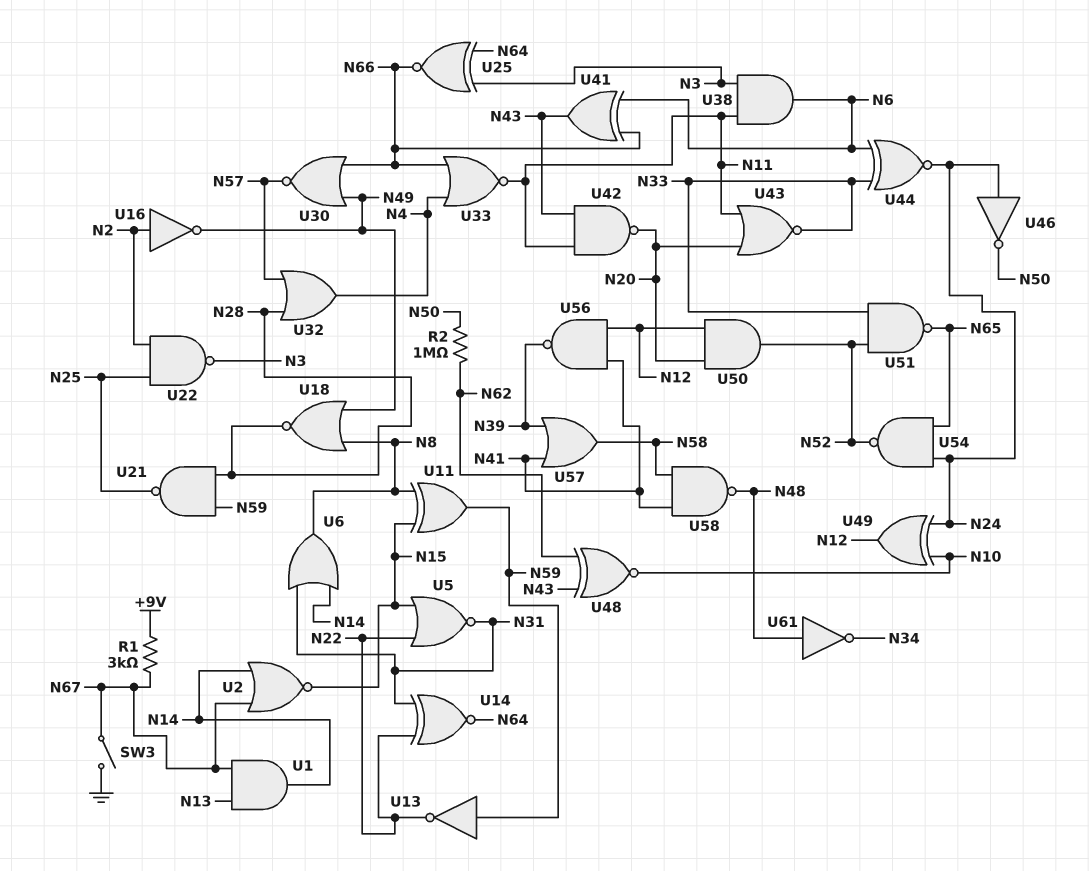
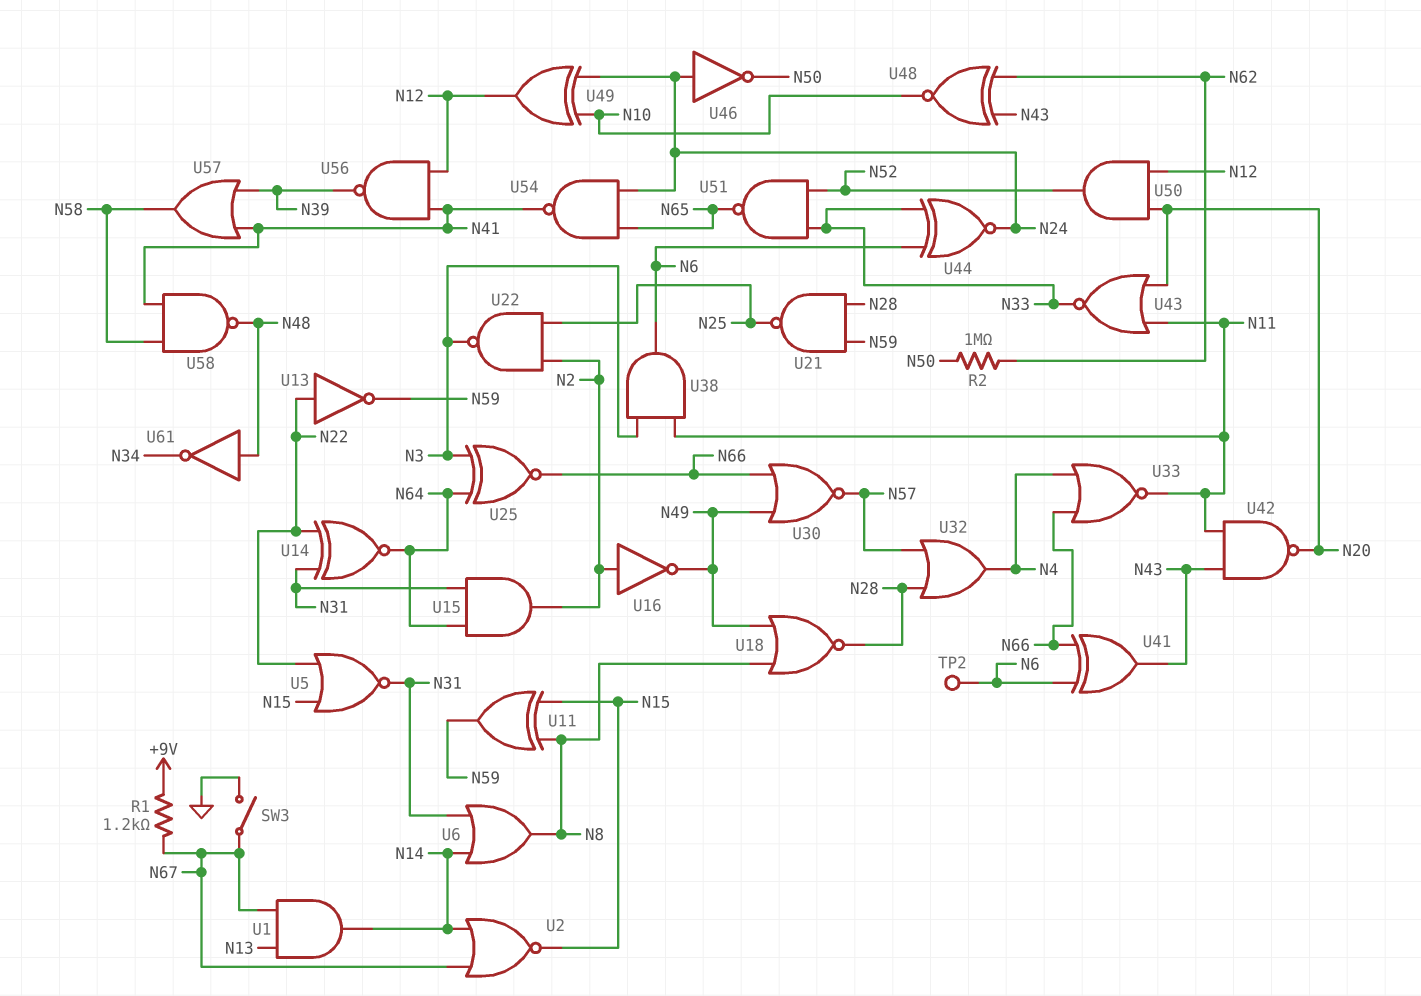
R1: 3k (+9V, N67) -> 1.2k (+9V, N67)
TP2: none -> test point (N6)
U13: NOT (in N59, out N22) -> NOT (in N22, out N59)
U15: none -> AND (in N31, in N64, out N2)
U54: NAND (in N24, in N65, out N52) -> NAND (in N24, in N65, out N41)

